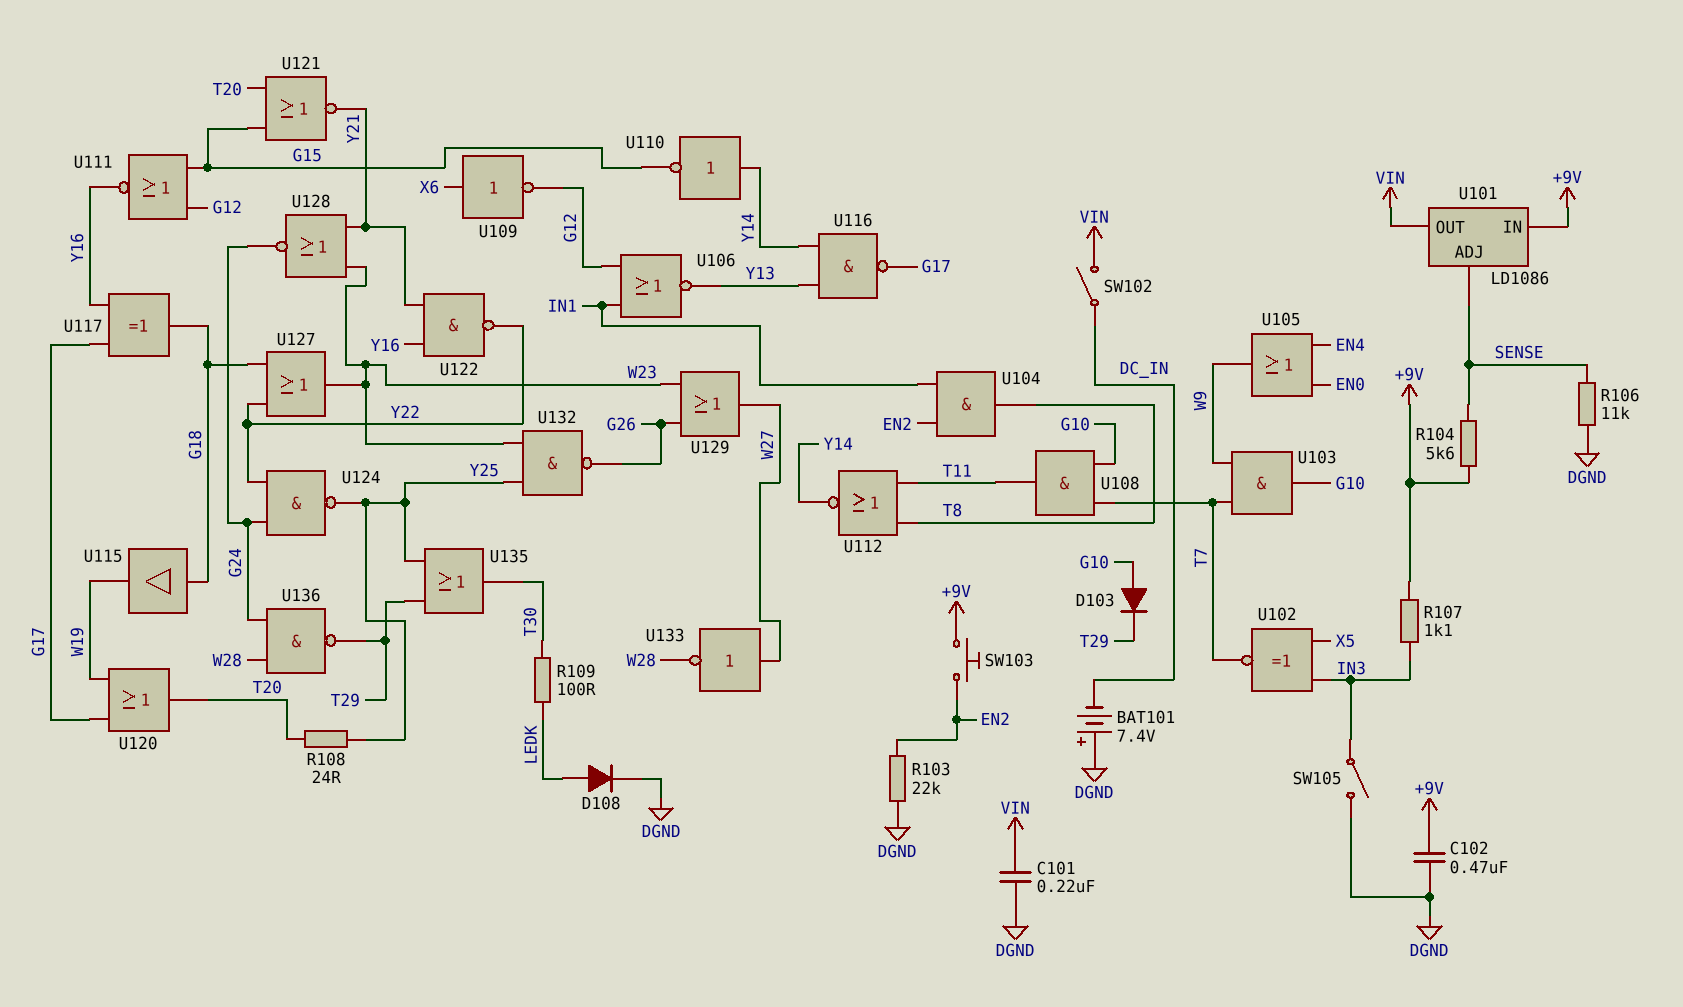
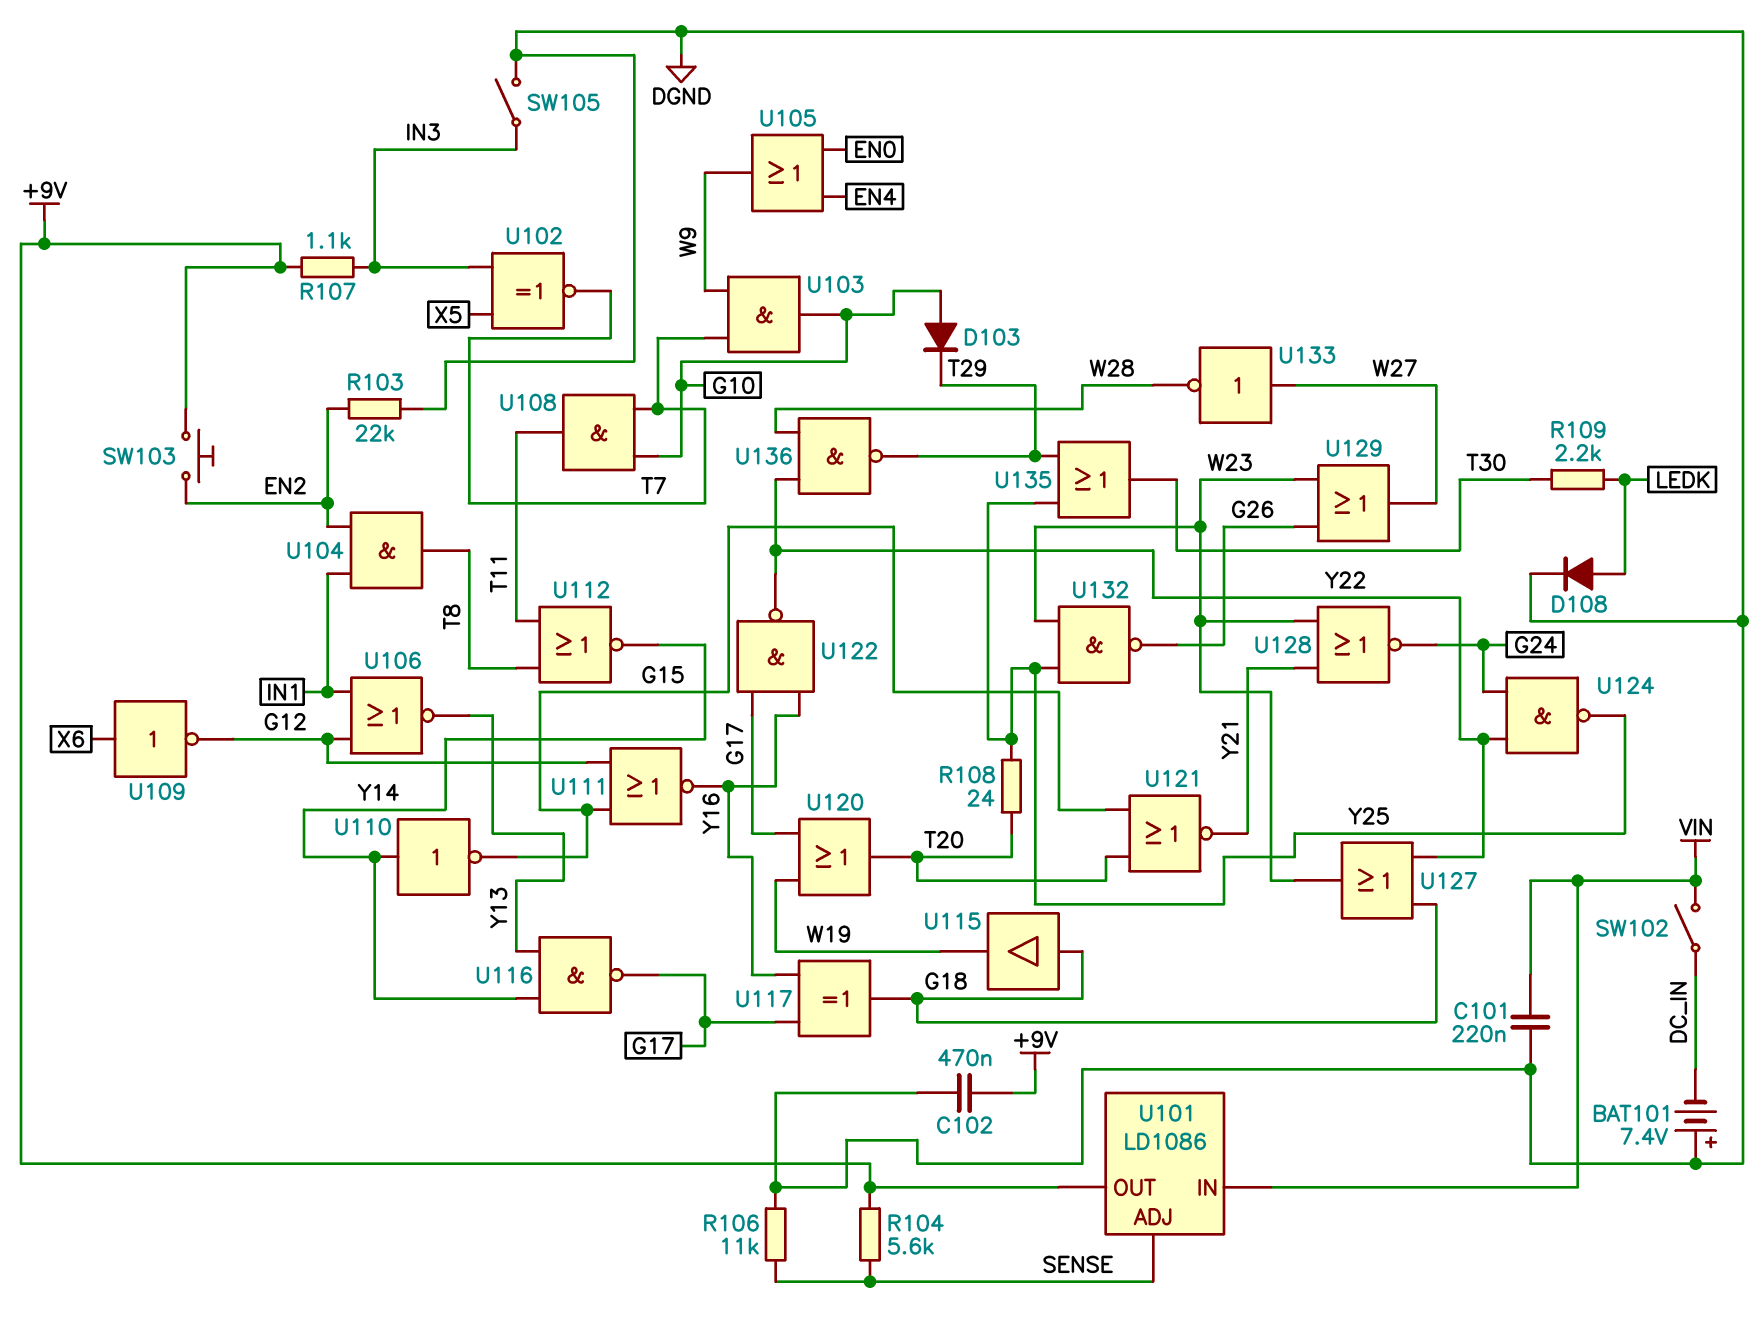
R109: 100 (LEDK, T30) -> 2.2k (LEDK, T30)
U101 pin IN: +9V -> VIN
U101 pin OUT: VIN -> +9V
U122: NAND (in Y16, in Y21, out Y22) -> NAND (in G17, in Y16, out Y22)
U136: NAND (in G24, in W28, out T29) -> NAND (in W28, in Y22, out T29)

